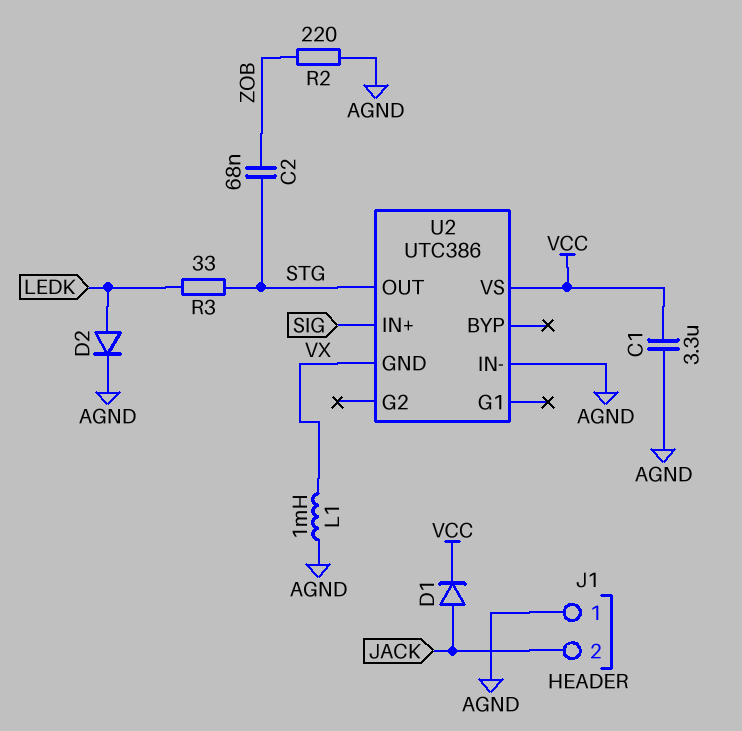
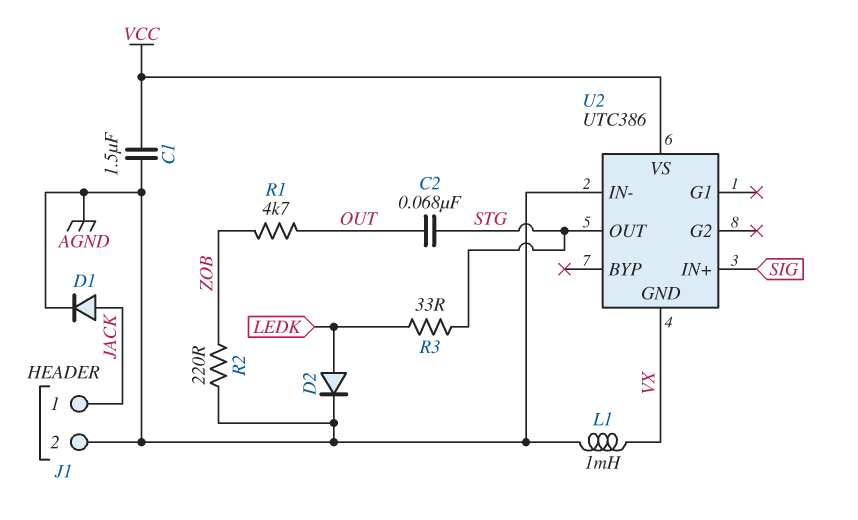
C1: 3.3uF (AGND, VCC) -> 1.5uF (AGND, VCC)
C2: 68nF (STG, ZOB) -> 68nF (OUT, STG)
D1: diode (A JACK, K VCC) -> diode (A JACK, K AGND)
J1 pin 1: AGND -> JACK
J1 pin 2: JACK -> AGND
R1: none -> 4.7k (OUT, ZOB)

